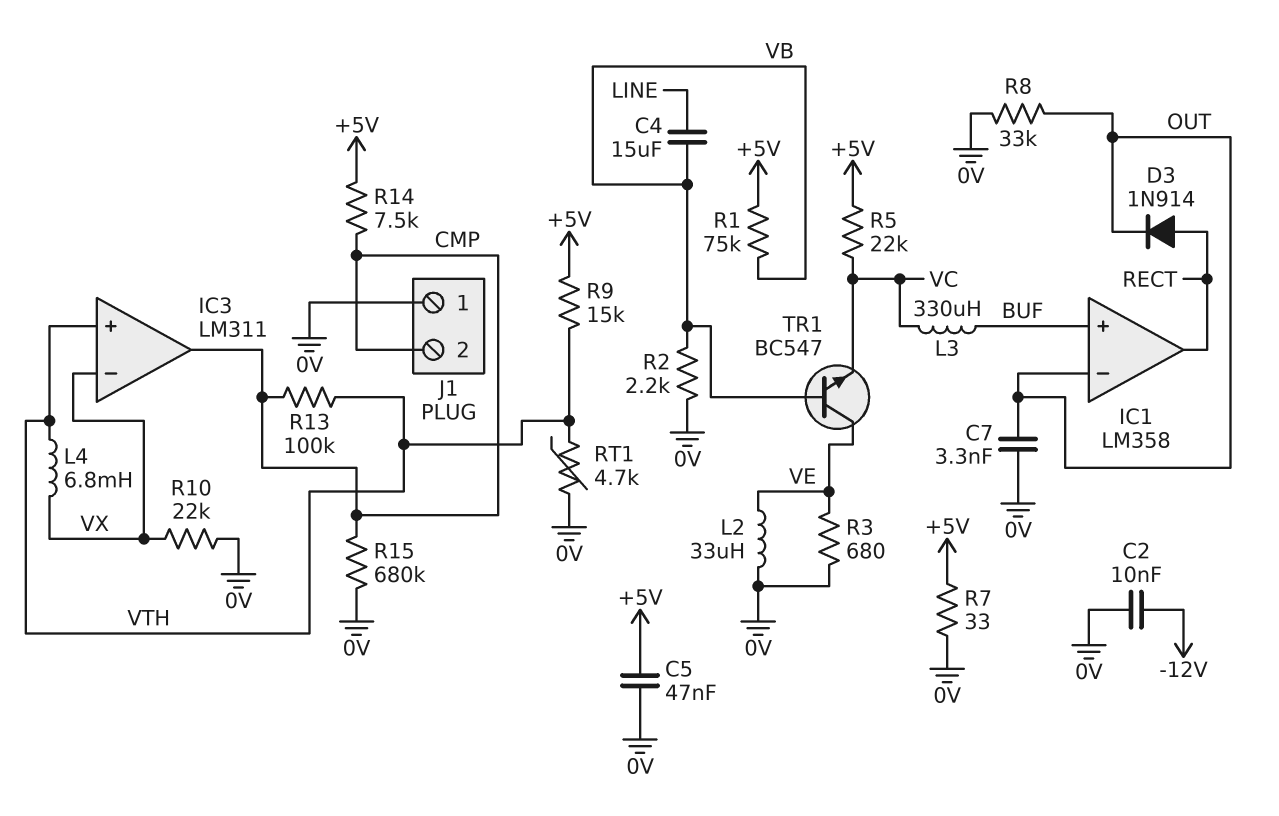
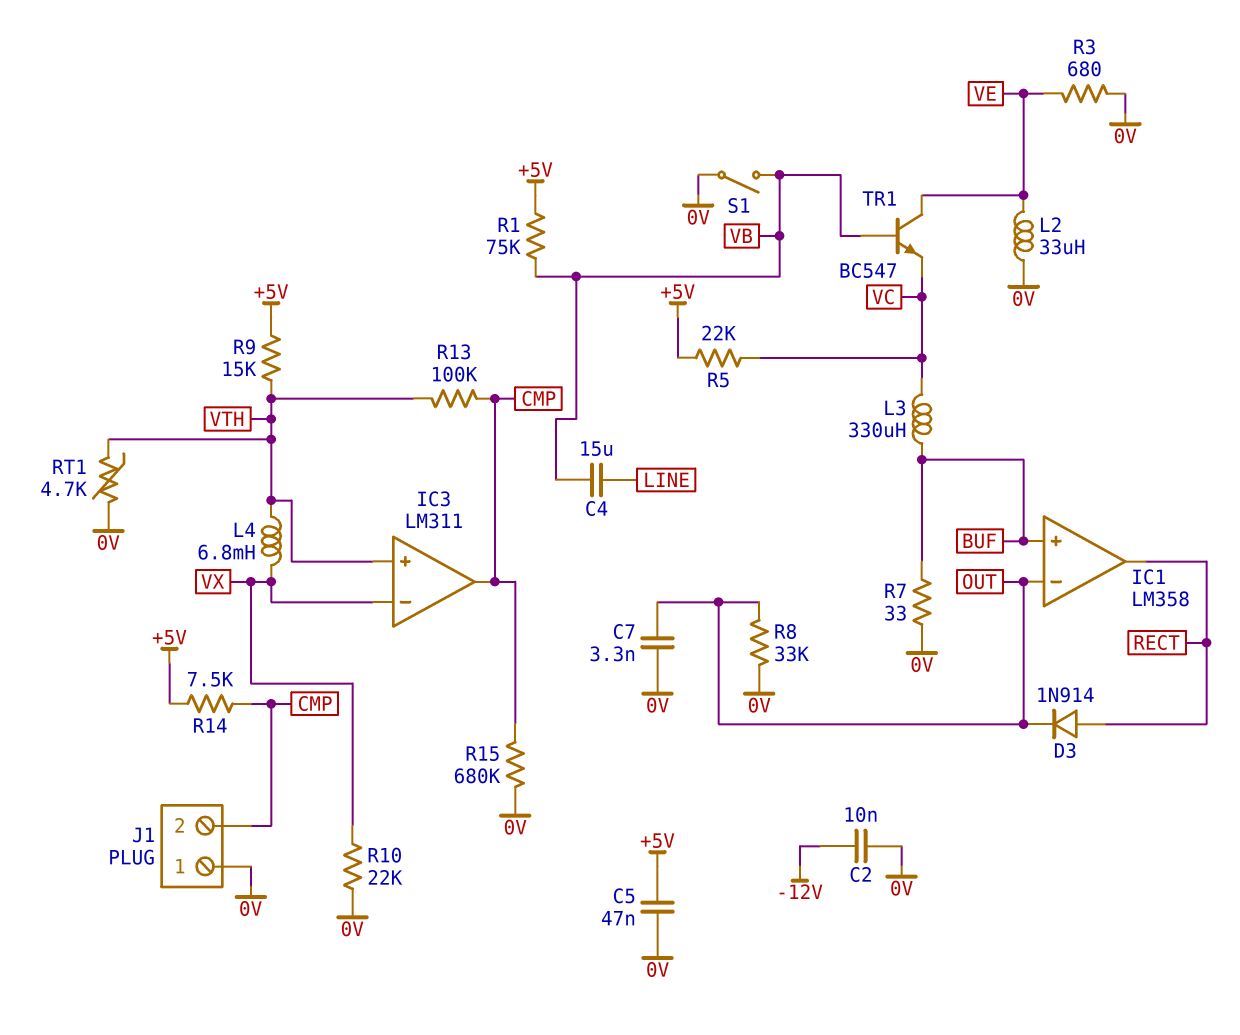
R2: 2.2k (0V, VB) -> none
R7: 33 (+5V, 0V) -> 33 (0V, BUF)
S1: none -> switch (0V, VB)

